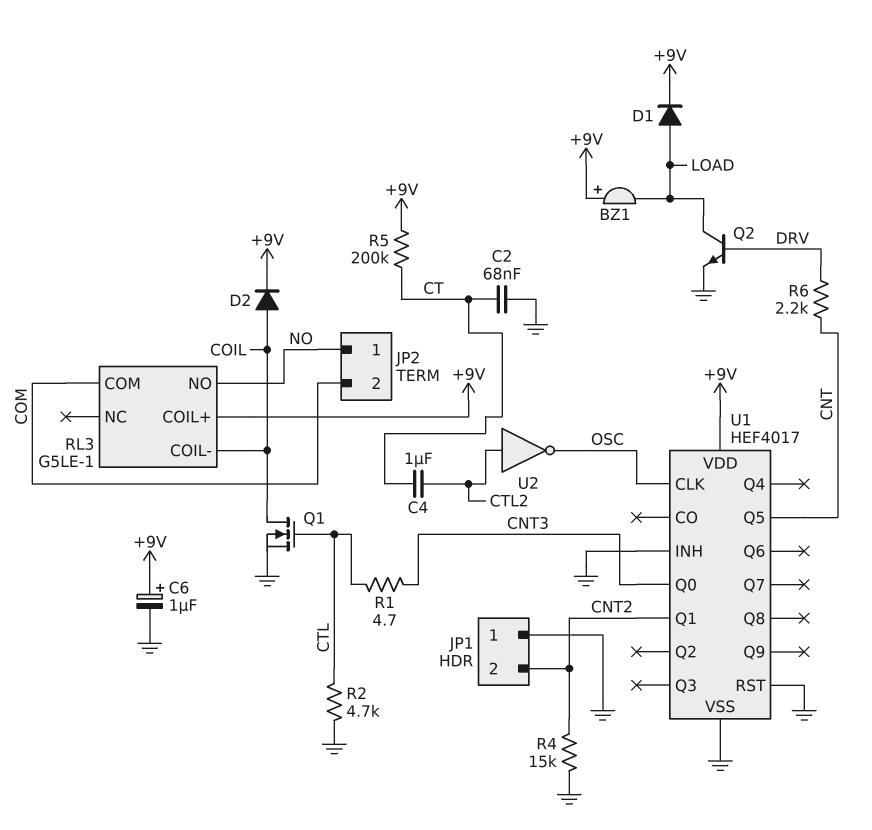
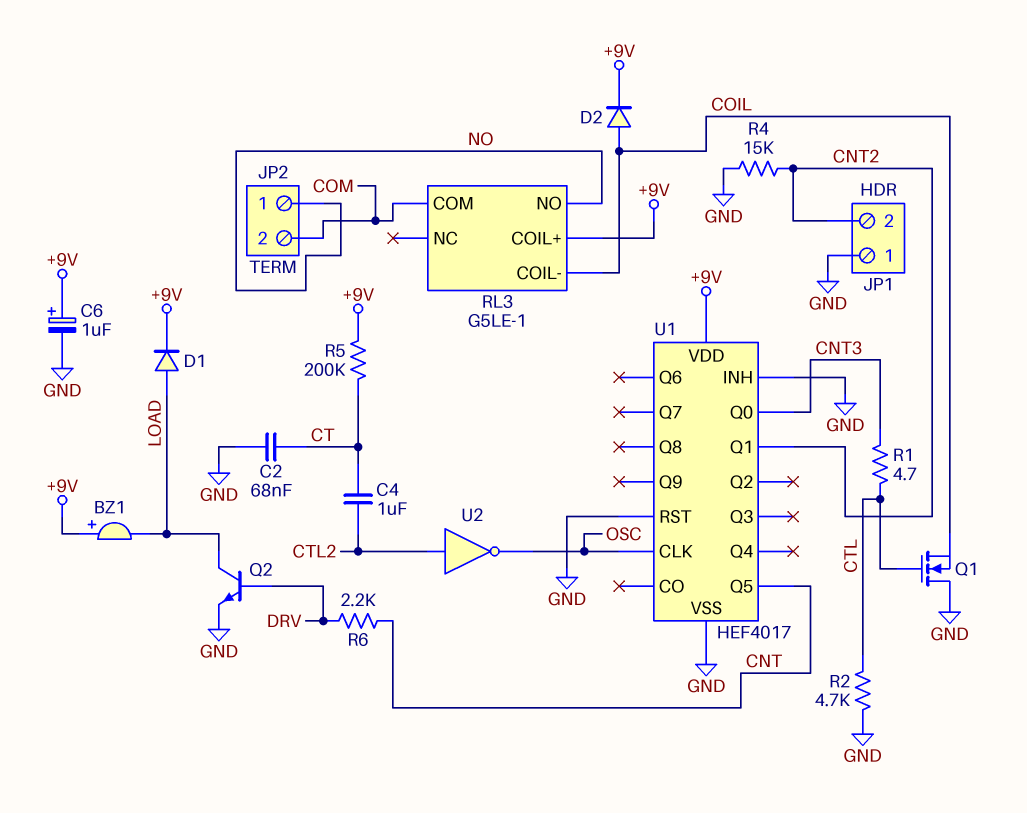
Q1: NMOS (G CTL, D COIL, S GND) -> NMOS (G CTL, D GND, S COIL)

